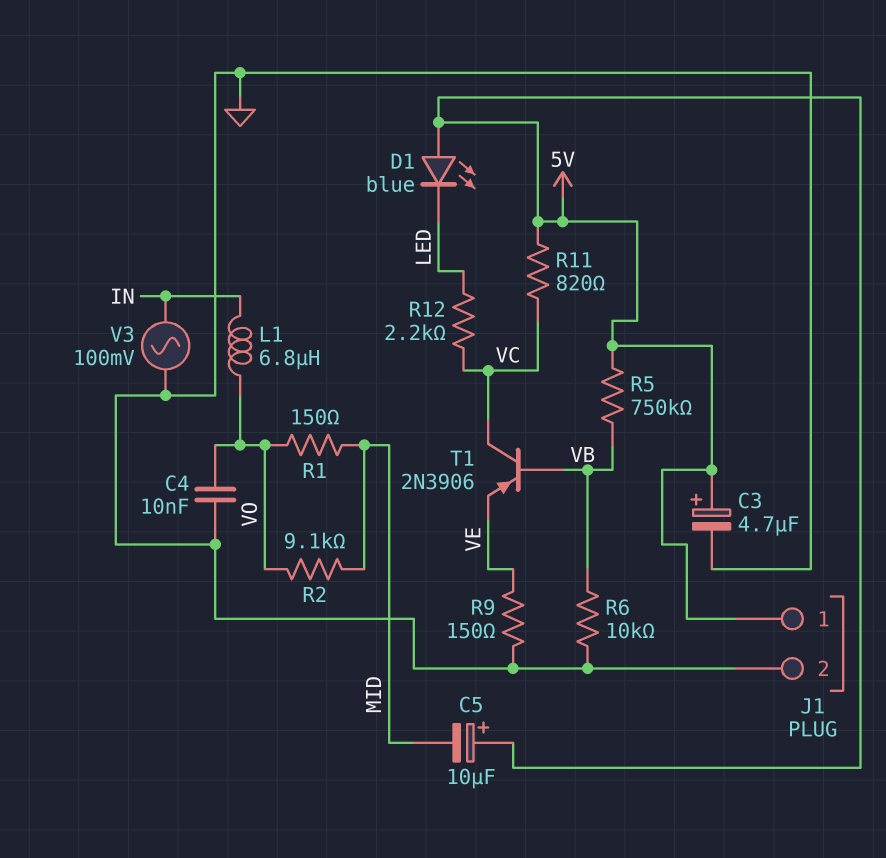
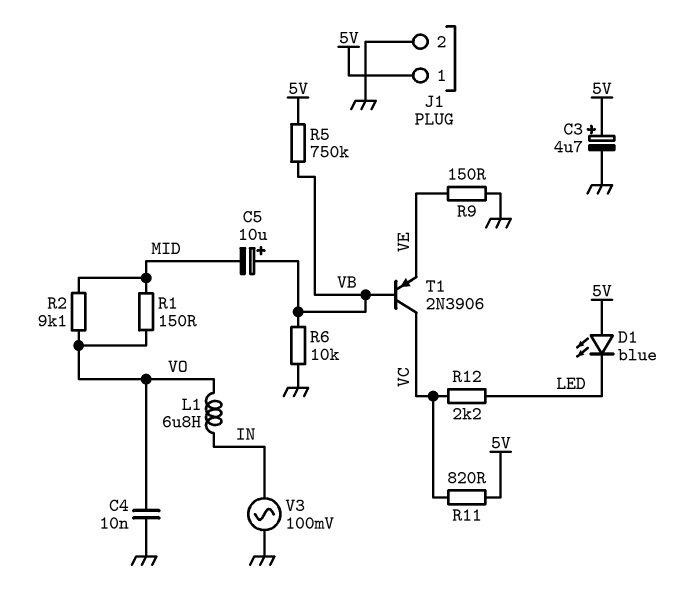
C5: 10uF (plus 5V, minus MID) -> 10uF (plus VB, minus MID)

